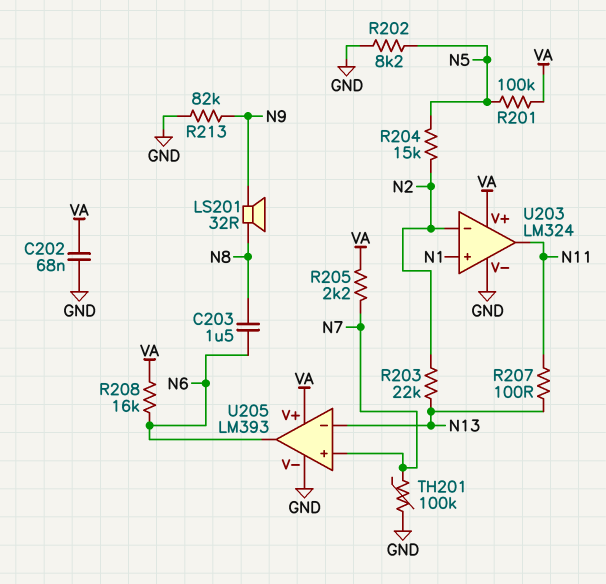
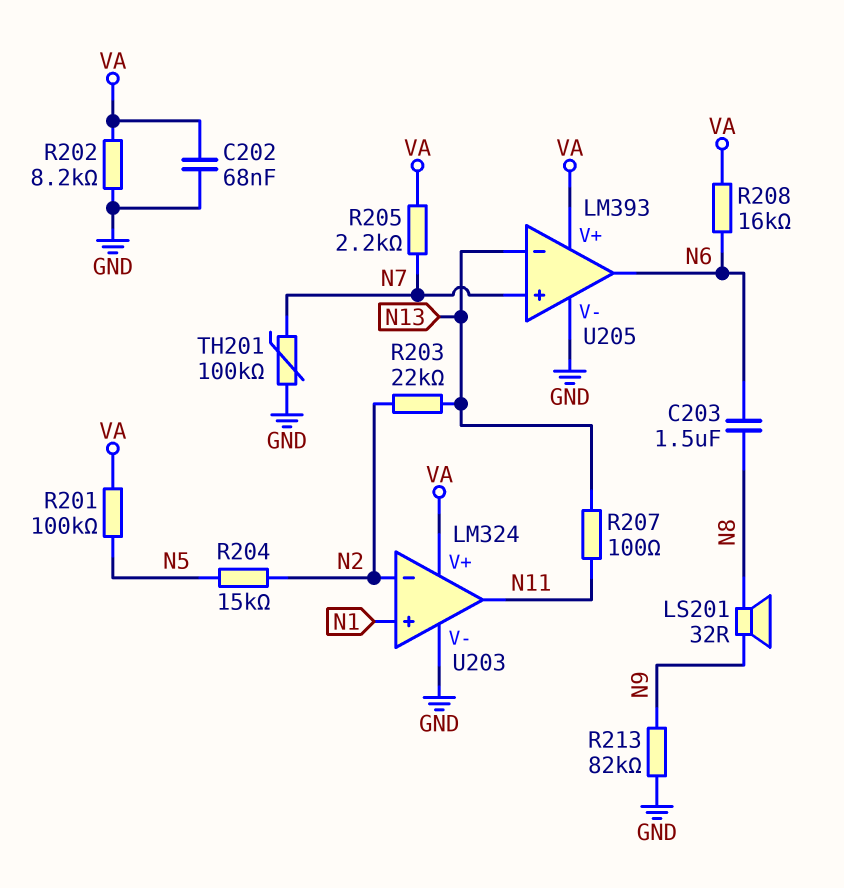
R202: 8.2k (GND, N5) -> 8.2k (GND, VA)

